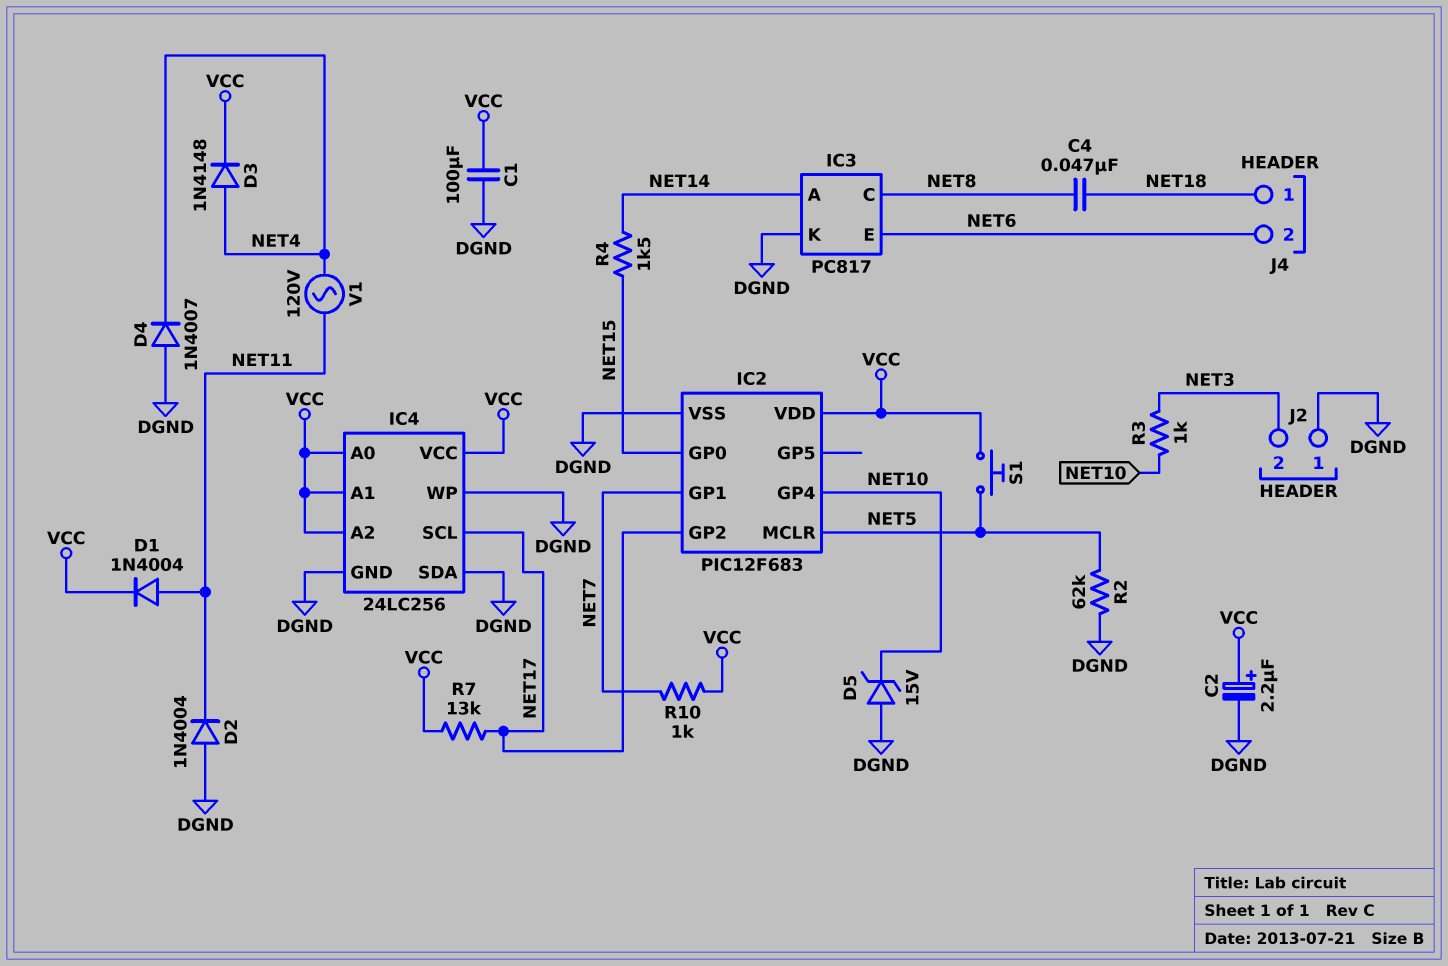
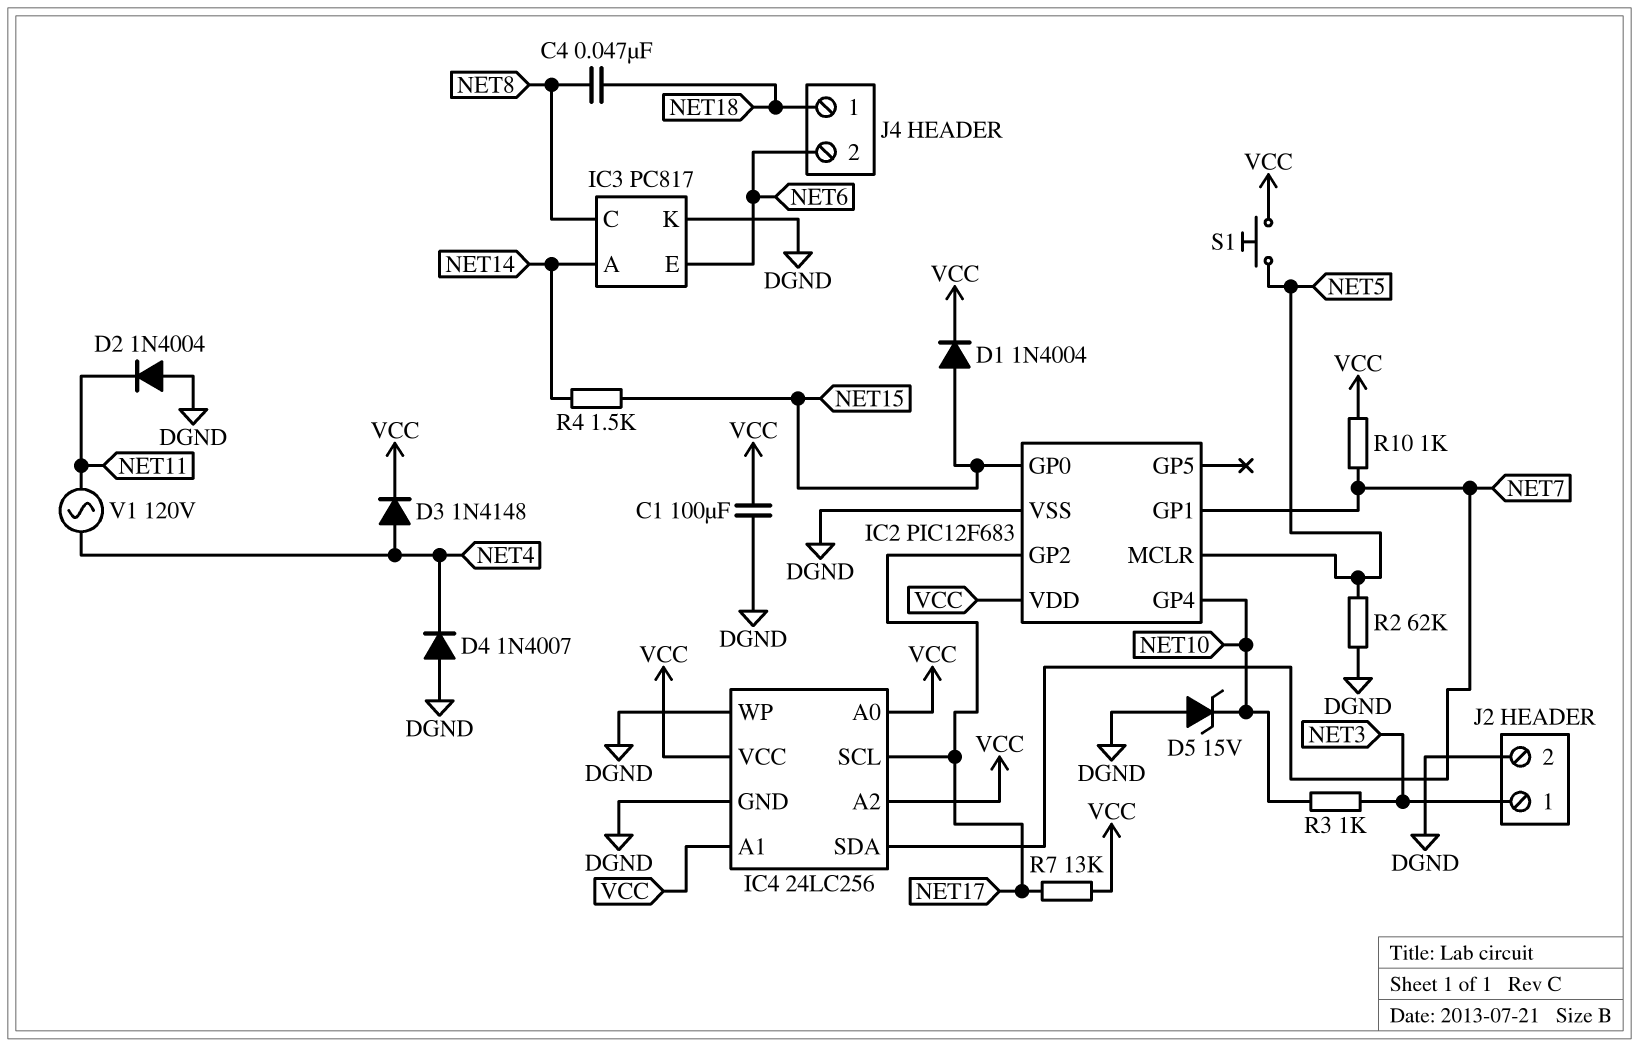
C2: 2.2uF (plus VCC, minus DGND) -> none
D1: diode 1N4004 (A NET11, K VCC) -> diode 1N4004 (A NET15, K VCC)
IC4 pin SDA: DGND -> NET7
J2 pin 1: DGND -> NET3
J2 pin 2: NET3 -> DGND

